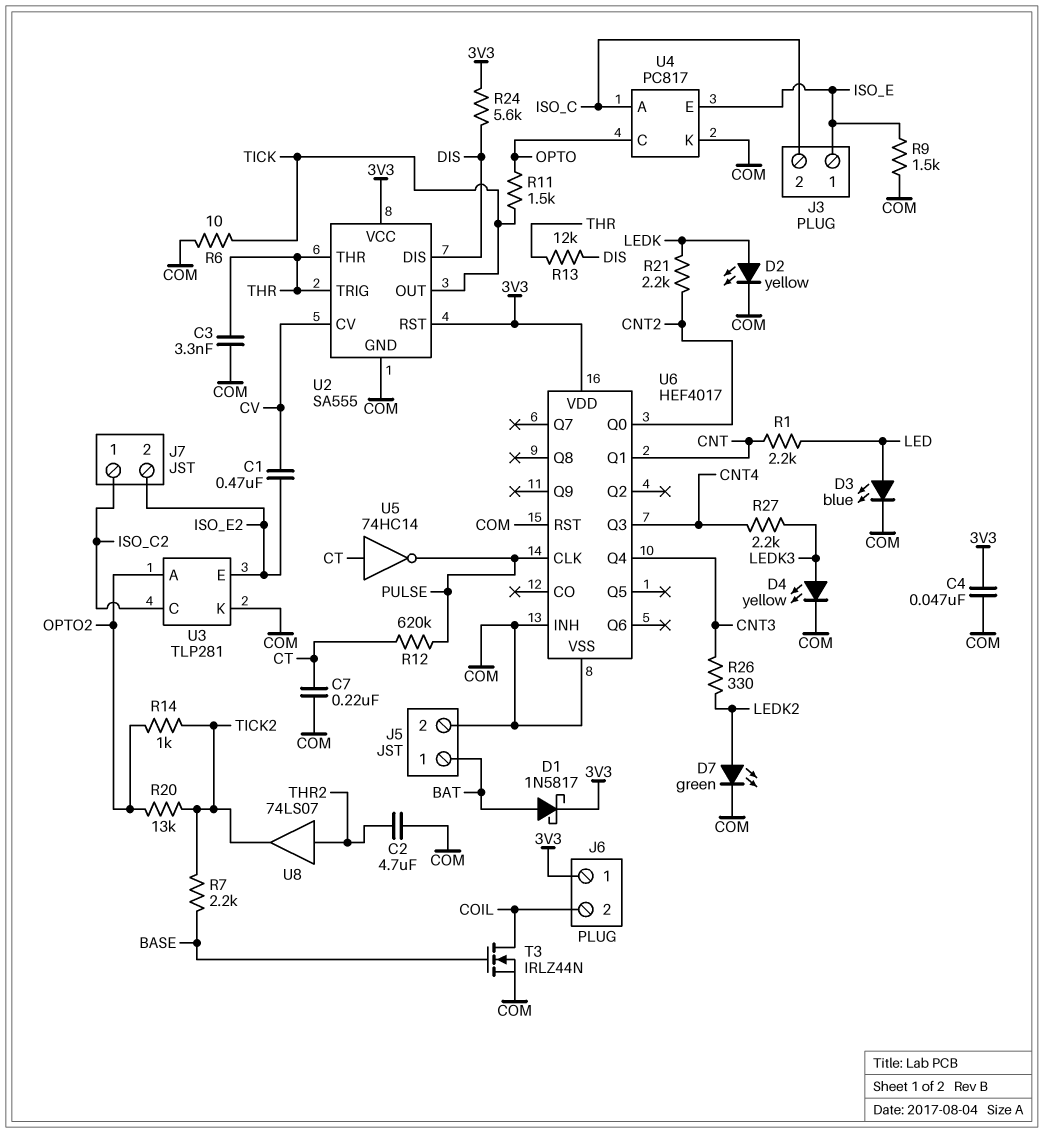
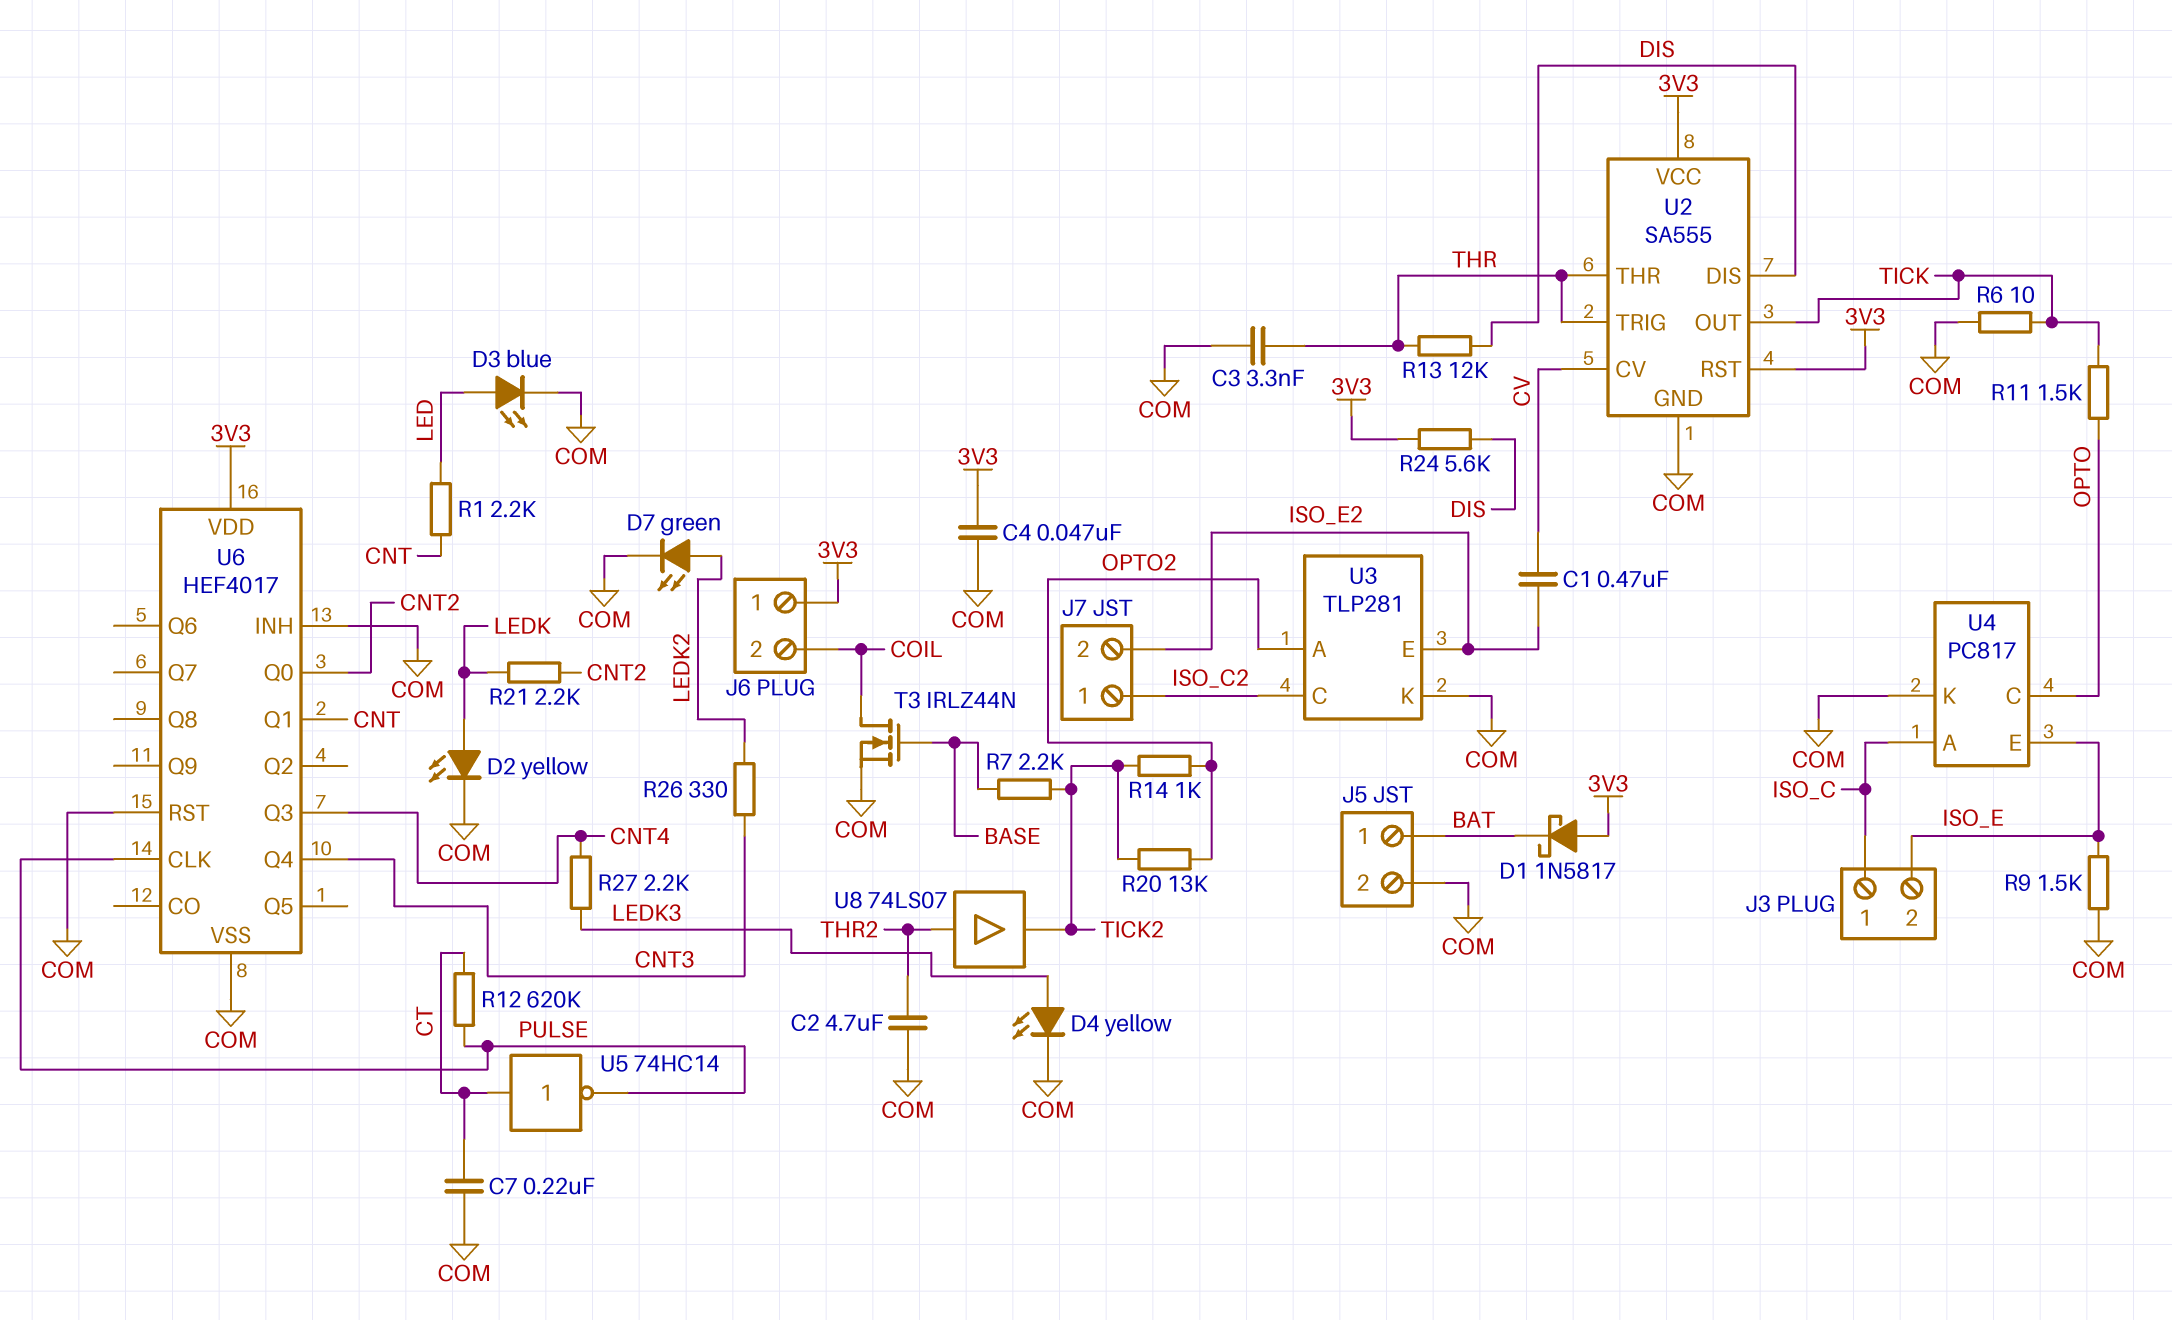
D1: schottky 1N5817 (A BAT, K 3V3) -> schottky 1N5817 (A 3V3, K BAT)
J3 pin 1: ISO_E -> ISO_C
J3 pin 2: ISO_C -> ISO_E

